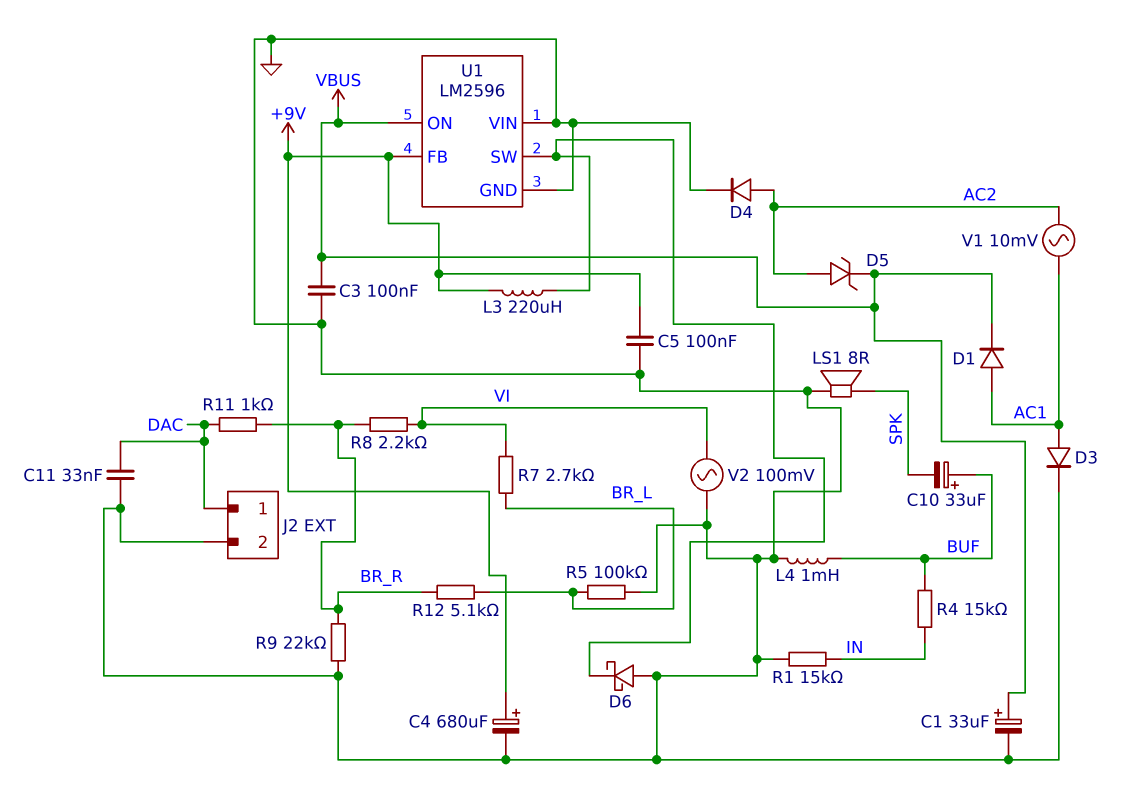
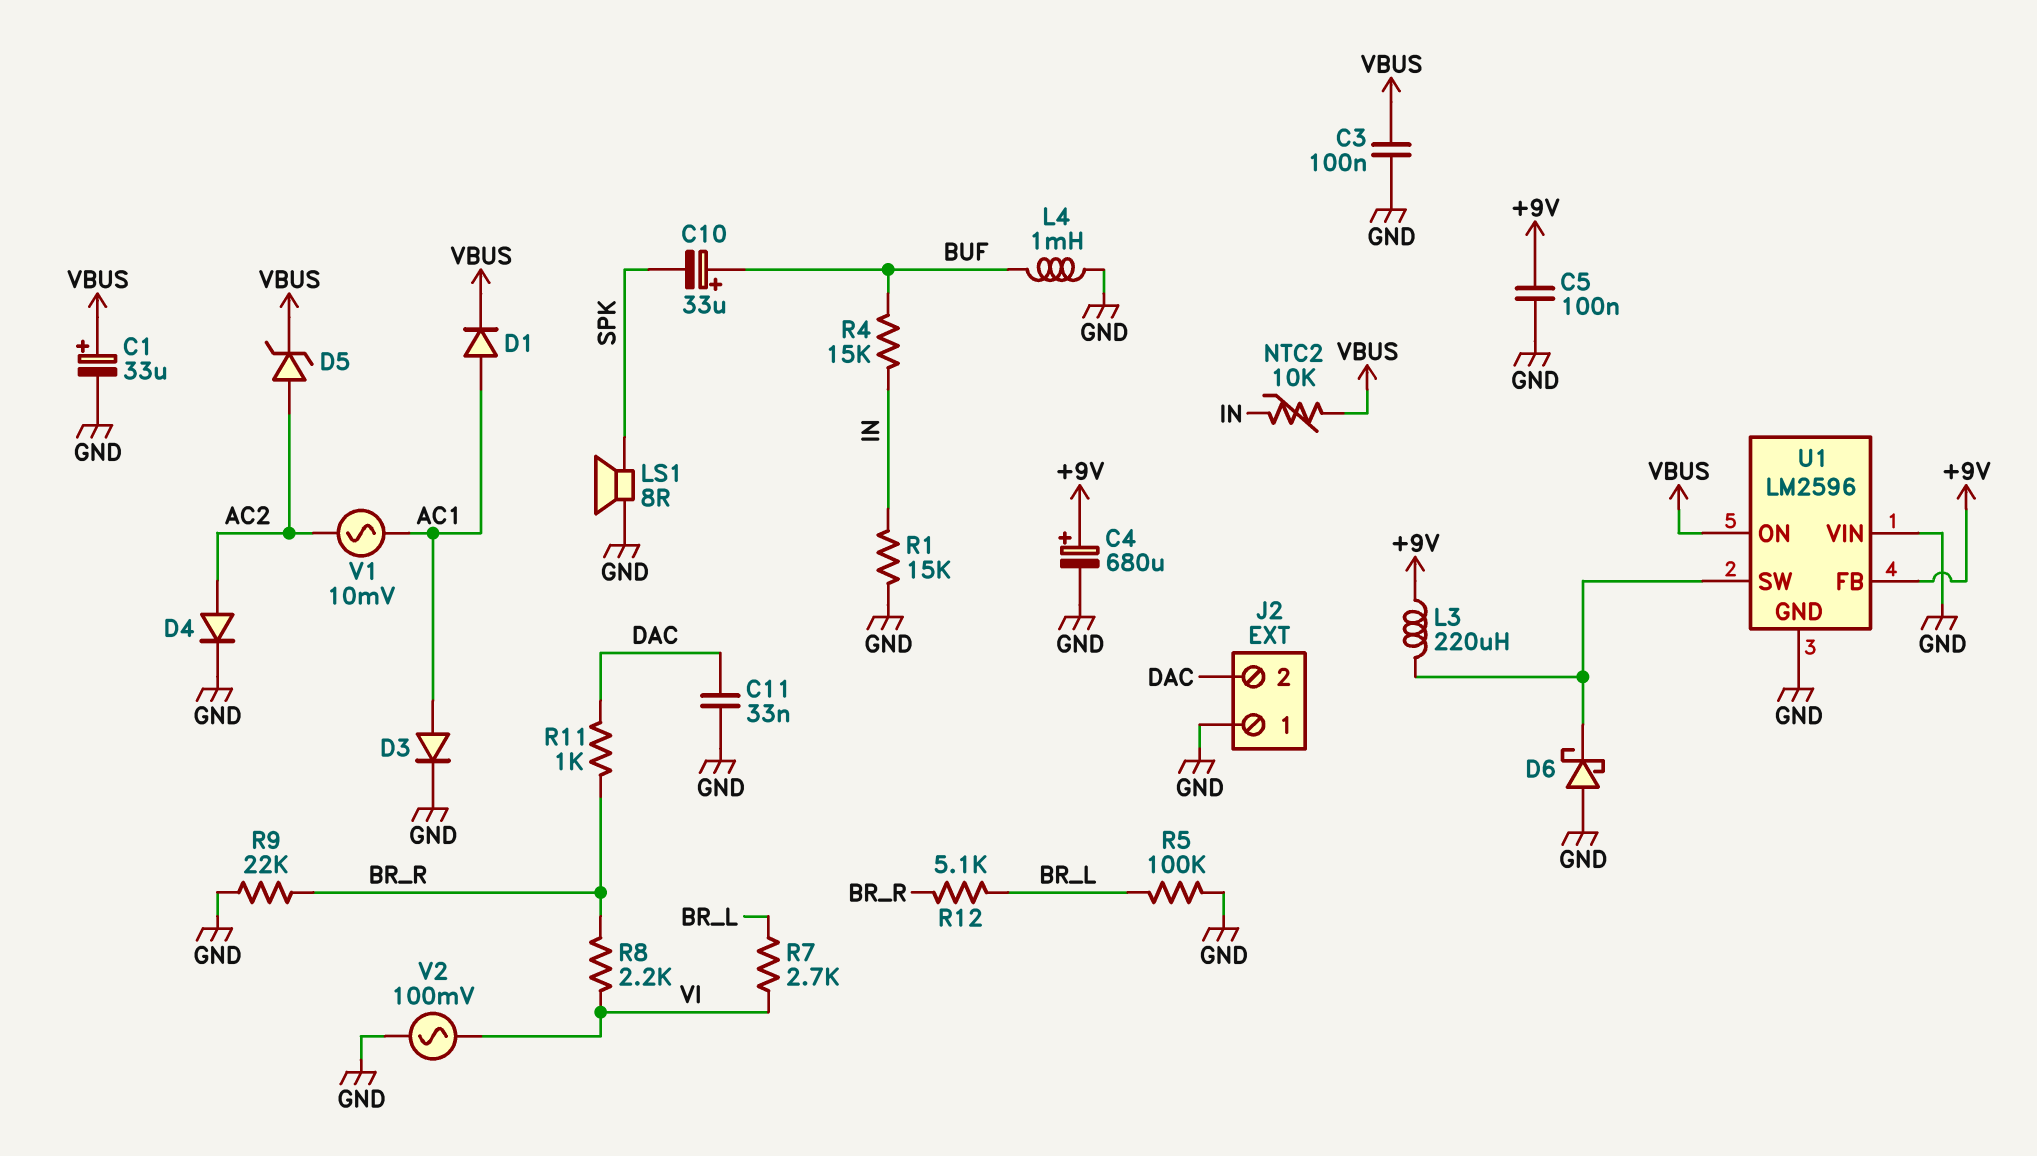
J2 pin 1: DAC -> GND
J2 pin 2: GND -> DAC
NTC2: none -> 10k (IN, VBUS)

